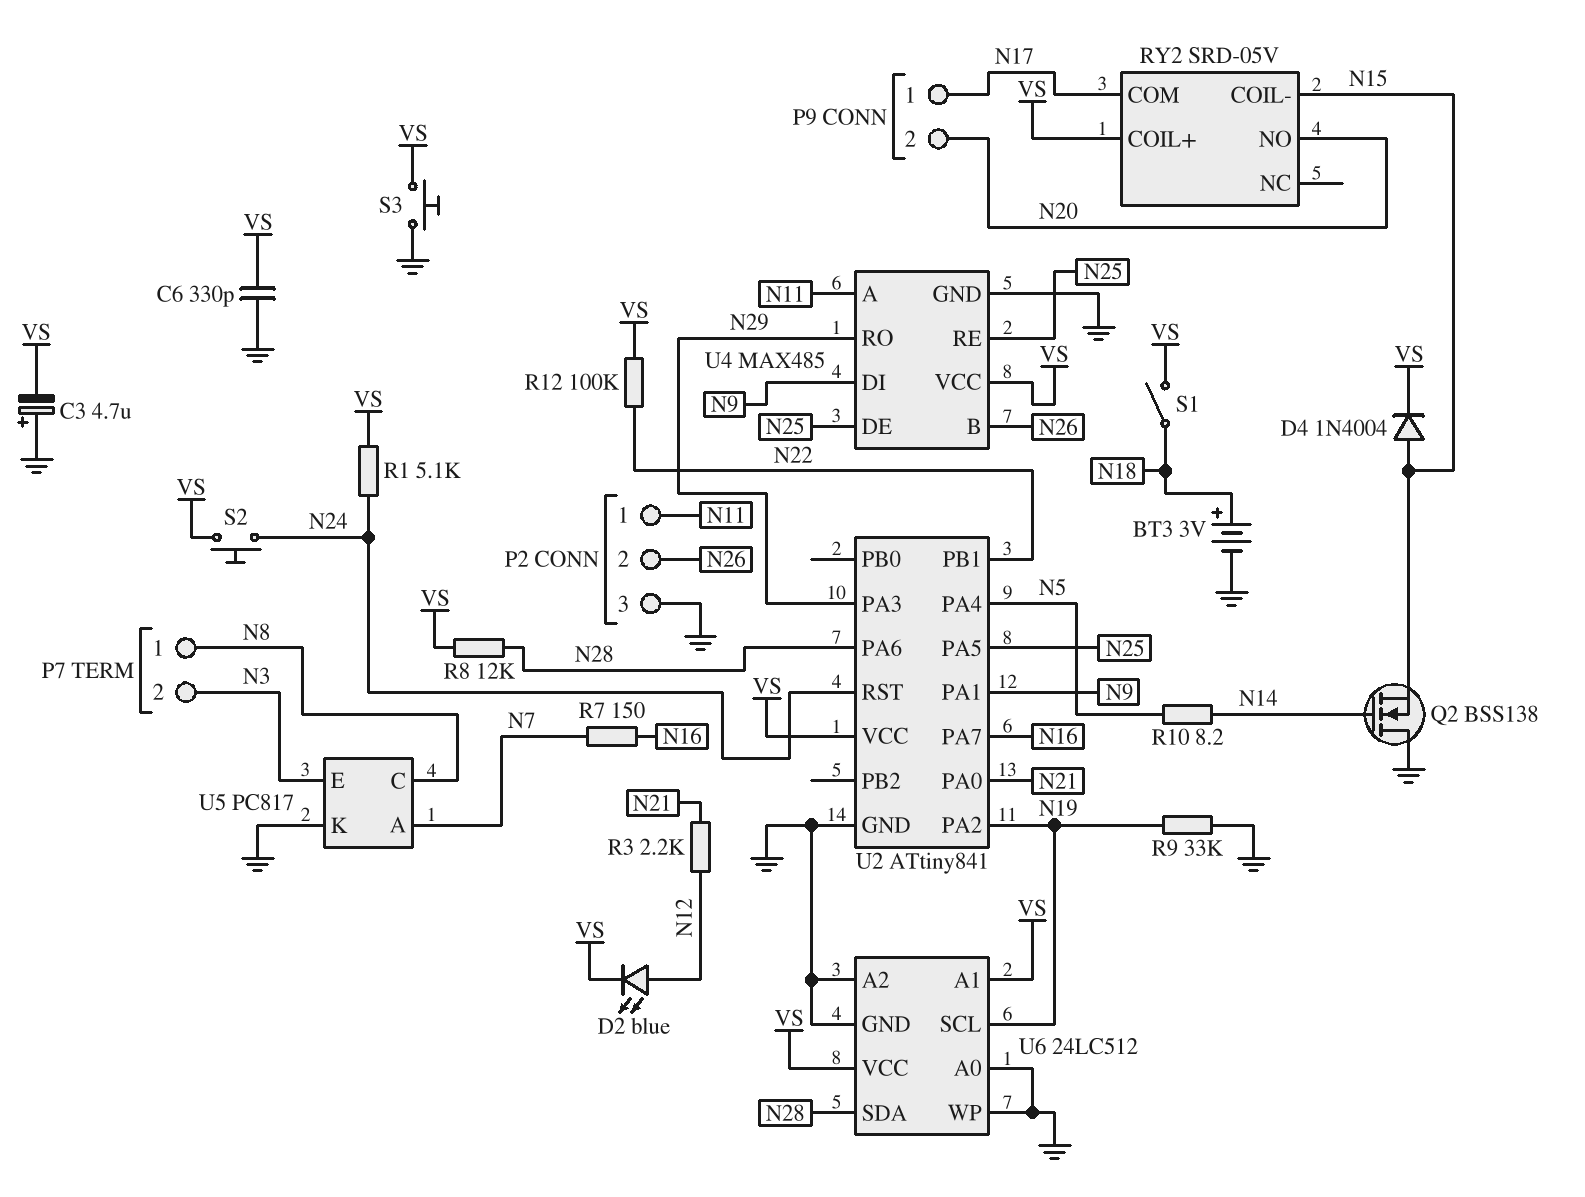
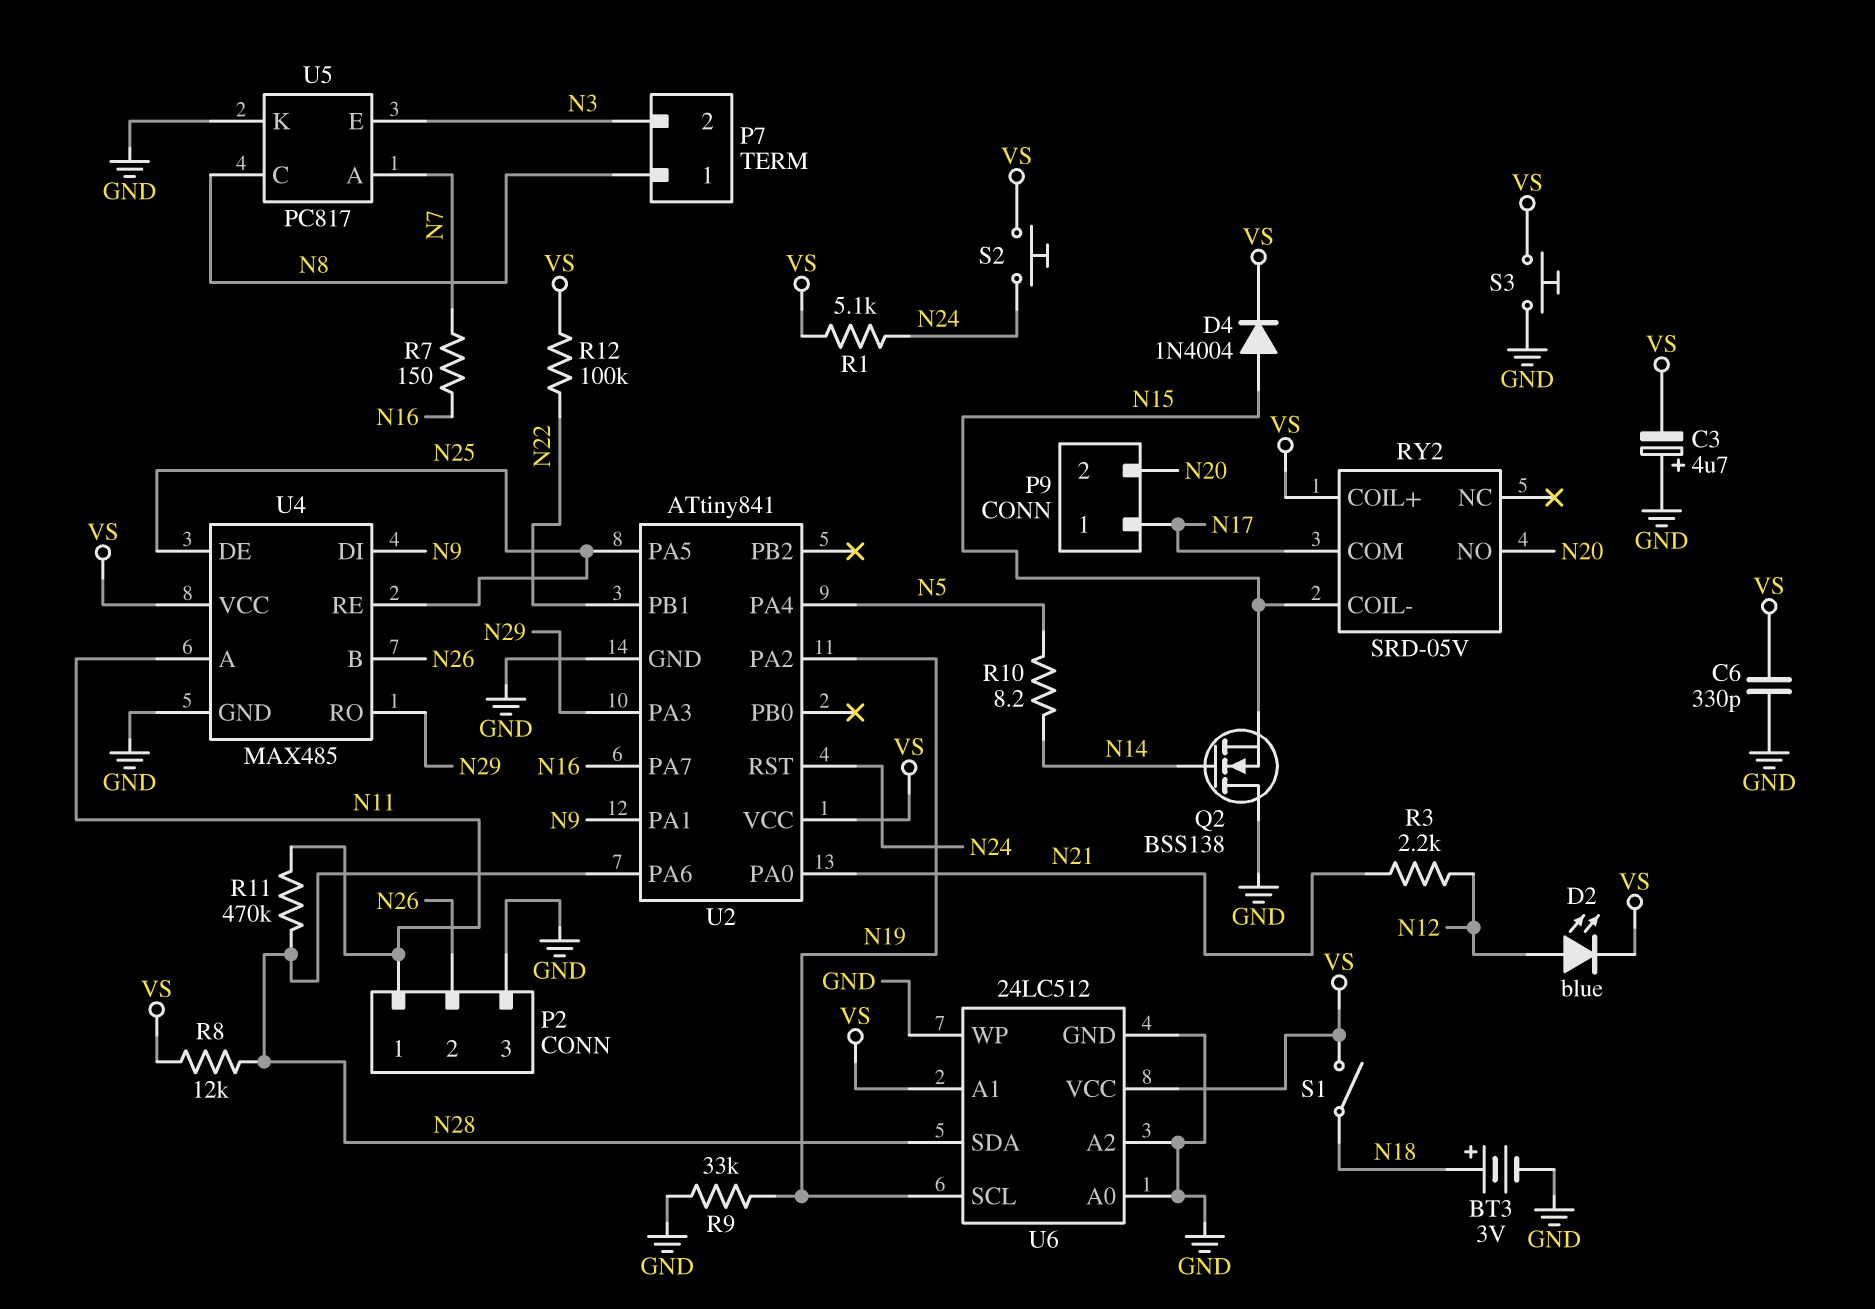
R11: none -> 470k (N11, N28)

